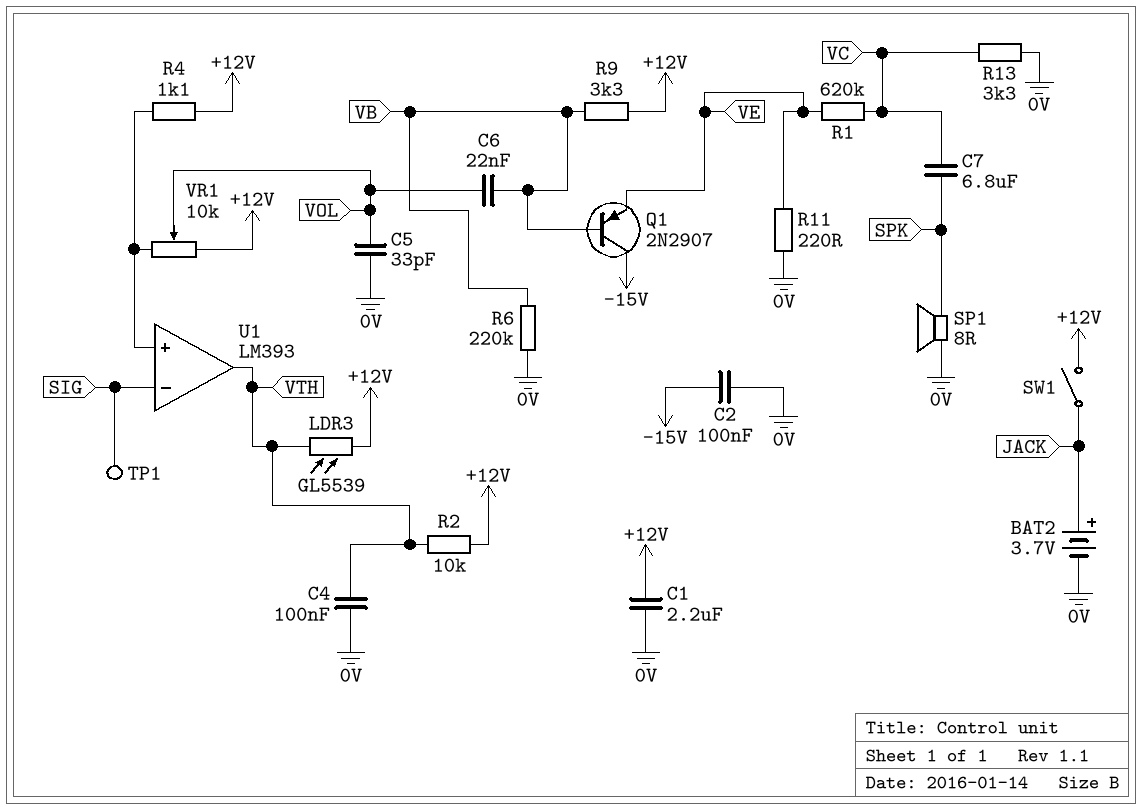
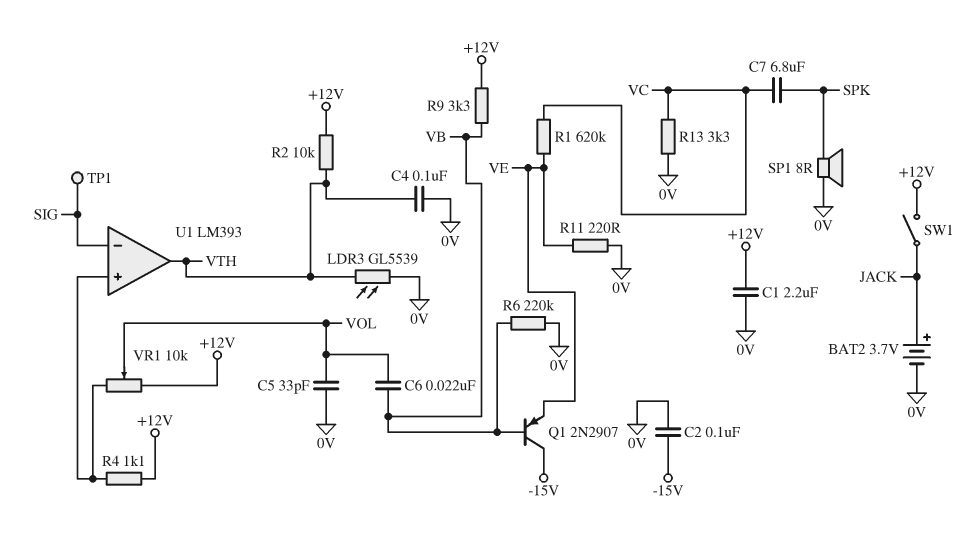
LDR3: GL5539 (+12V, VTH) -> GL5539 (0V, VTH)

